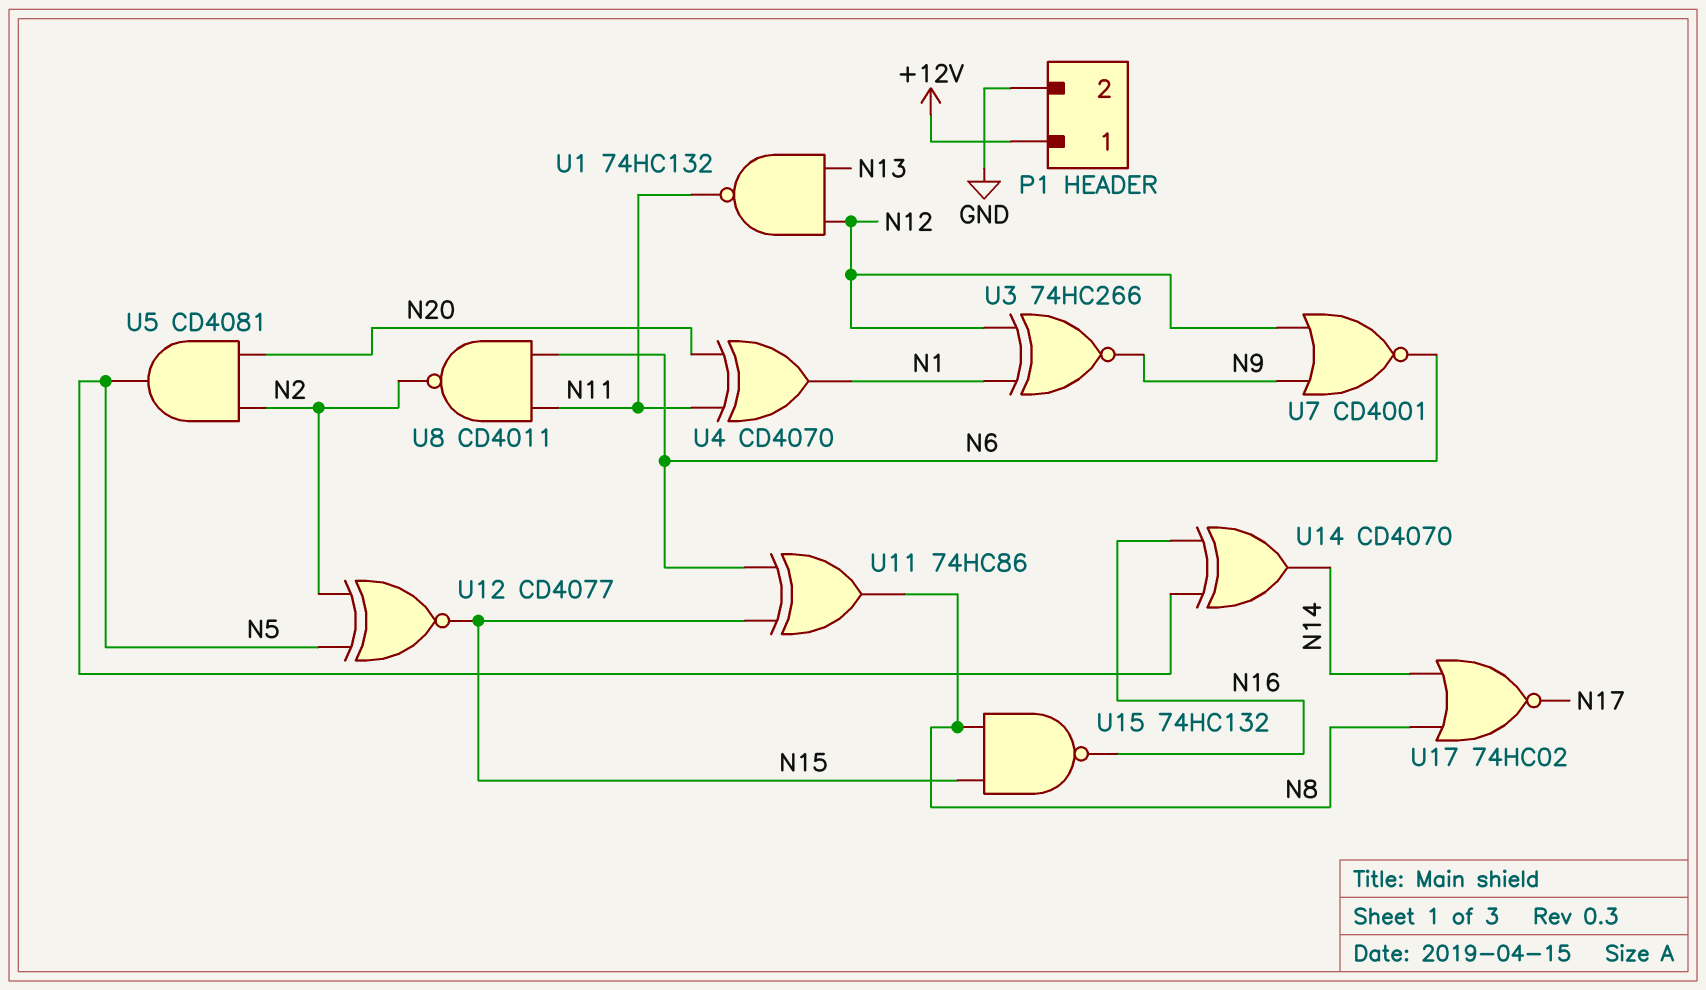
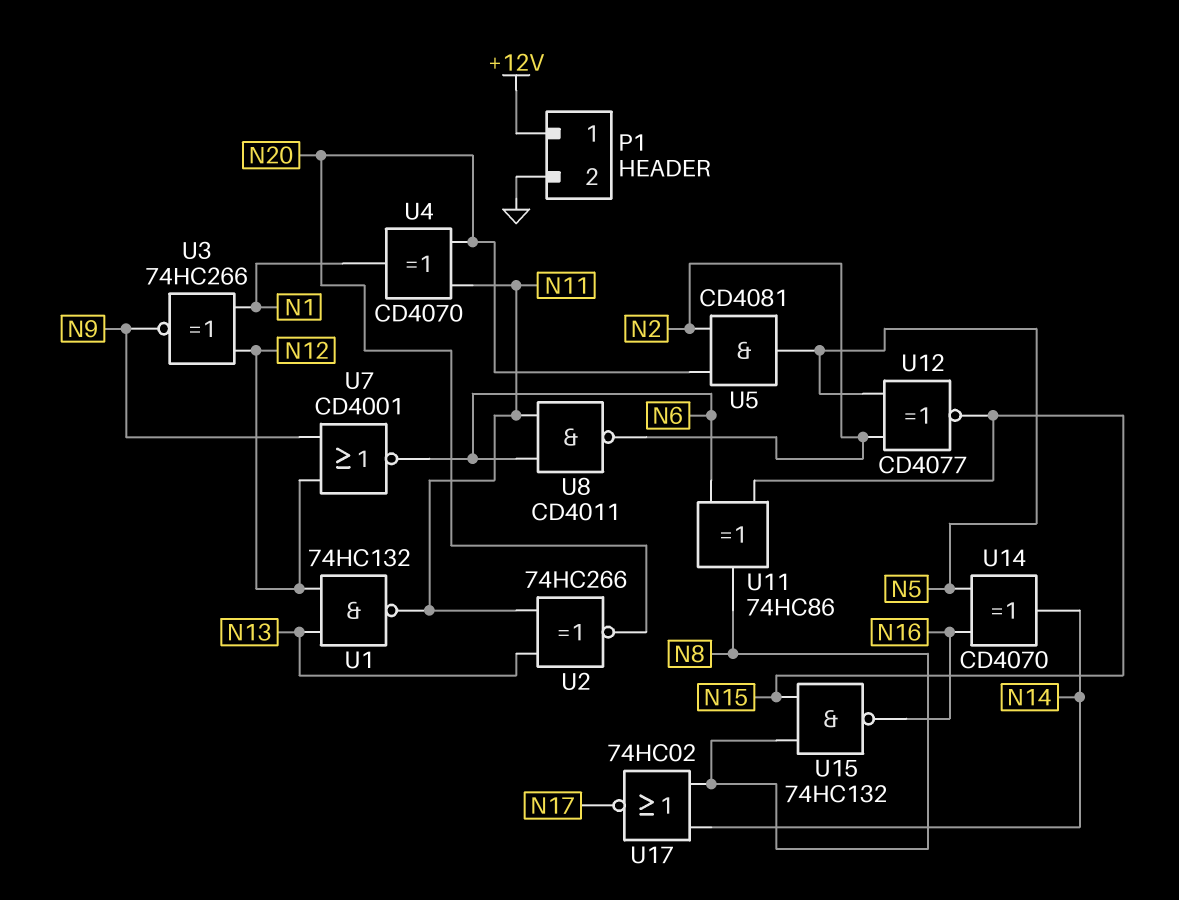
U2: none -> XNOR 74HC266 (in N11, in N13, out N20)

